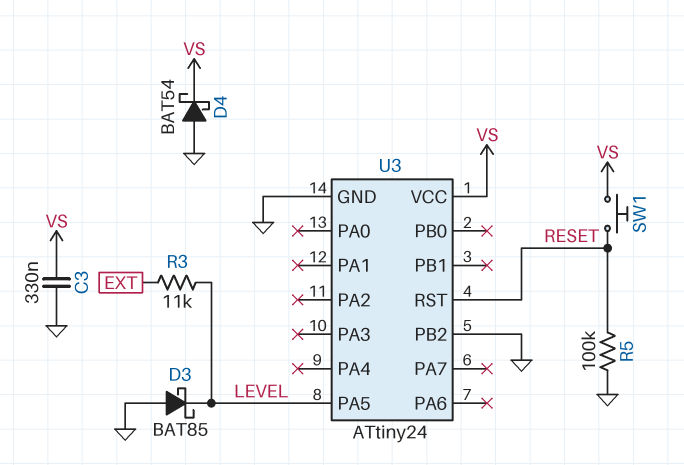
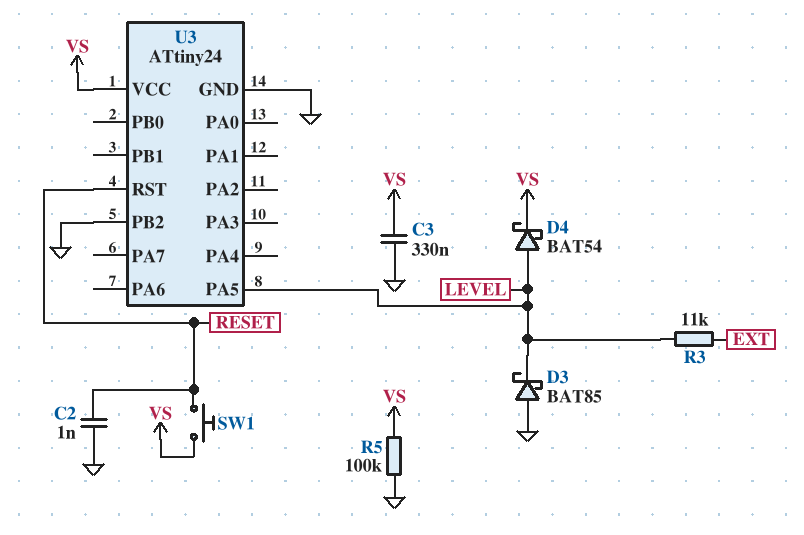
C2: none -> 1nF (GND, RESET)
D4: schottky BAT54 (A GND, K VS) -> schottky BAT54 (A LEVEL, K VS)
R5: 100k (GND, RESET) -> 100k (GND, VS)

